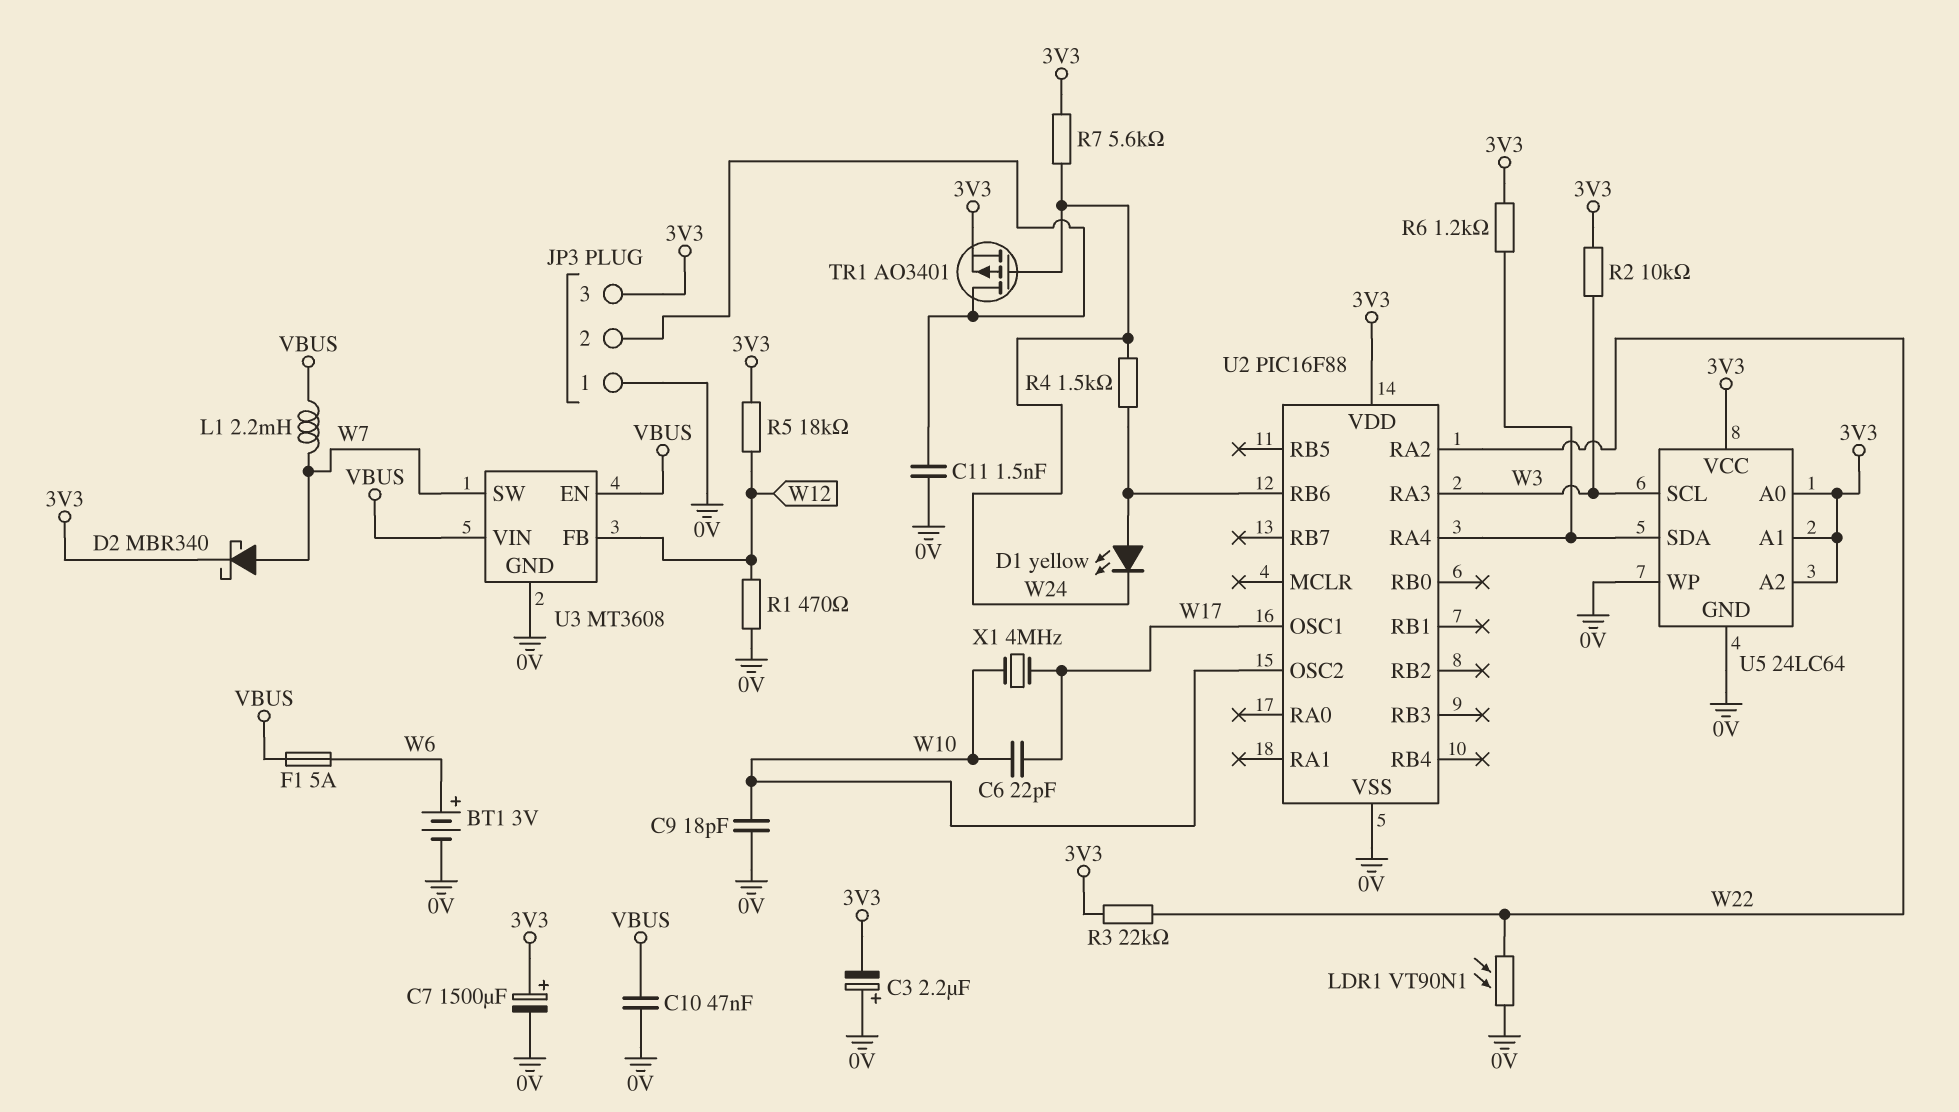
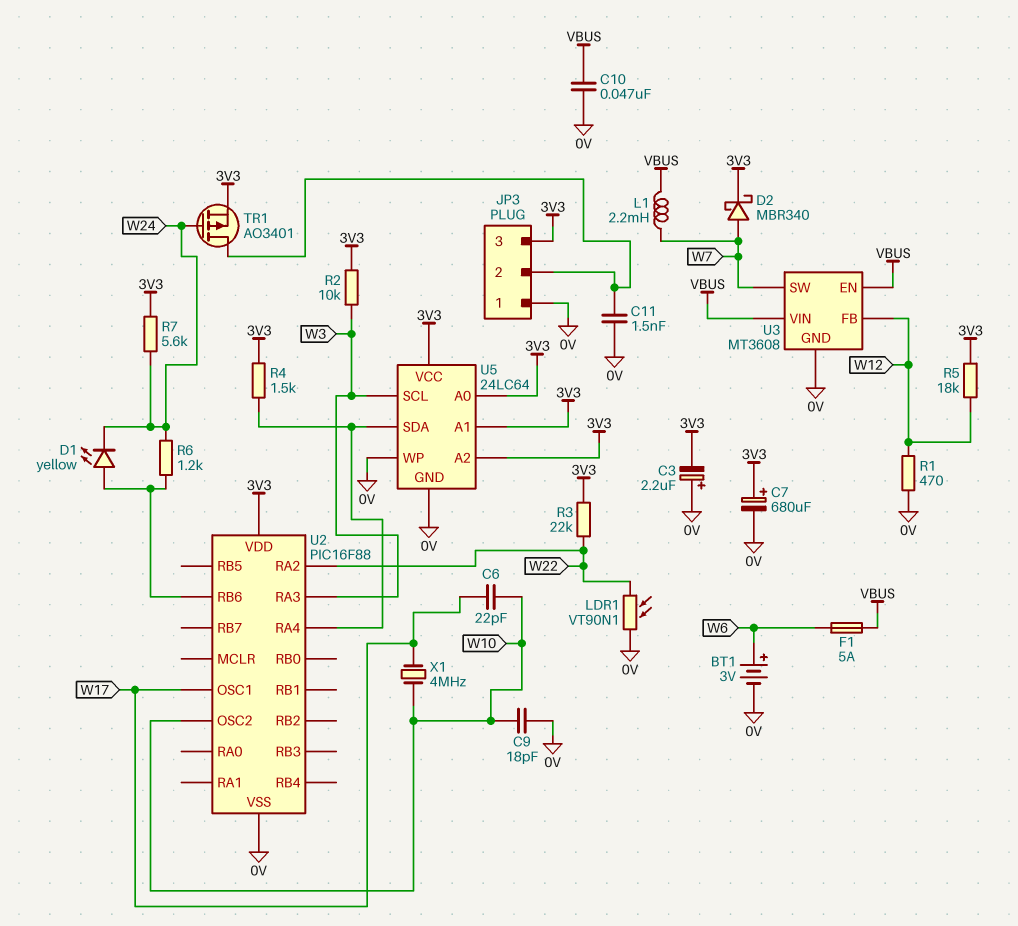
C7: 1500uF (plus 3V3, minus 0V) -> 680uF (plus 3V3, minus 0V)
R4: 1.5k (U2/RB6, W24) -> 1.5k (3V3, U2/RA4)
R6: 1.2k (3V3, U2/RA4) -> 1.2k (U2/RB6, W24)

